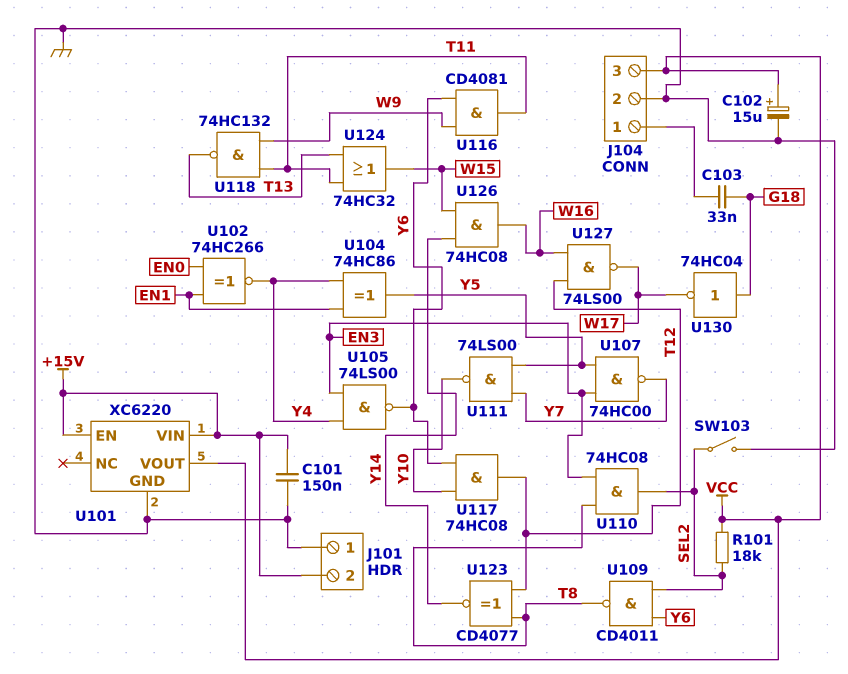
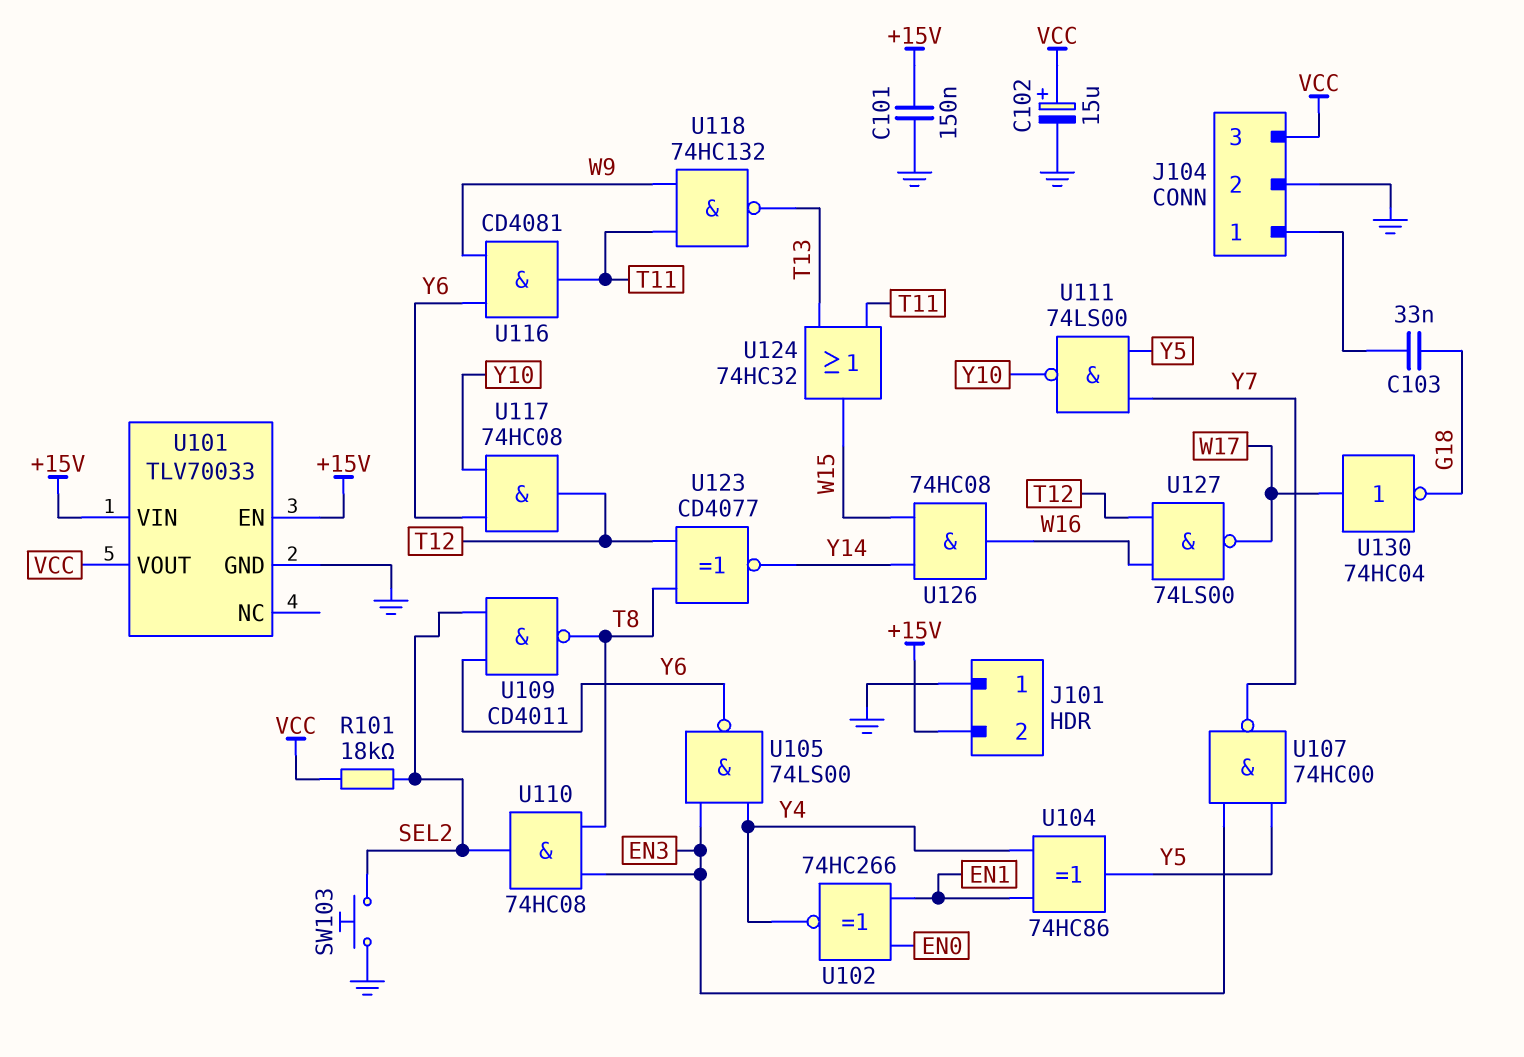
SW103: switch (GND, SEL2) -> button (GND, SEL2)
U101: XC6220 -> TLV70033
U130: NOT 74HC04 (in G18, out W17) -> NOT 74HC04 (in W17, out G18)

